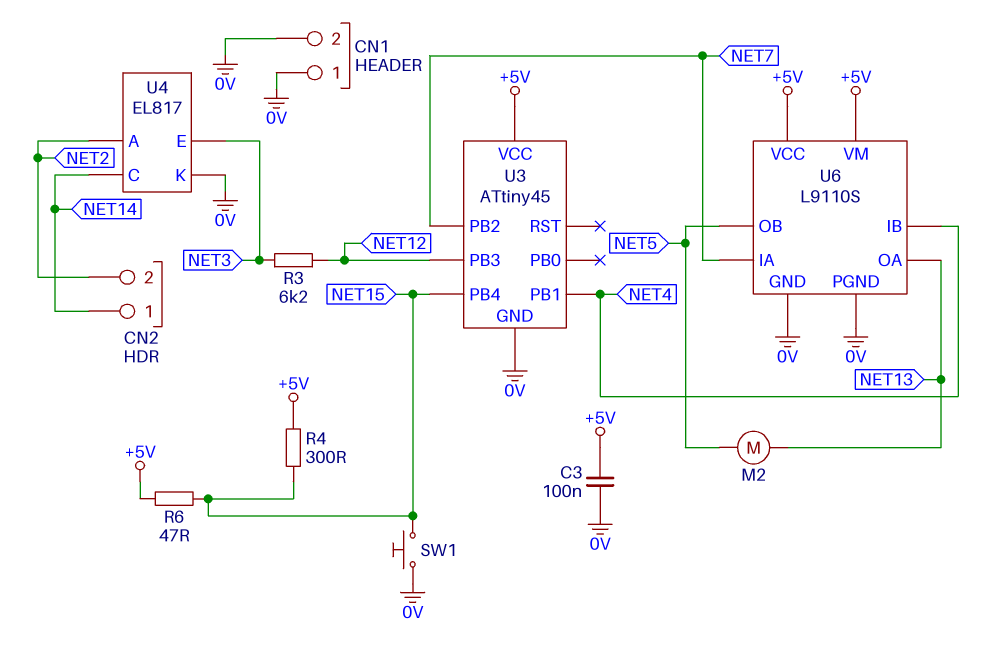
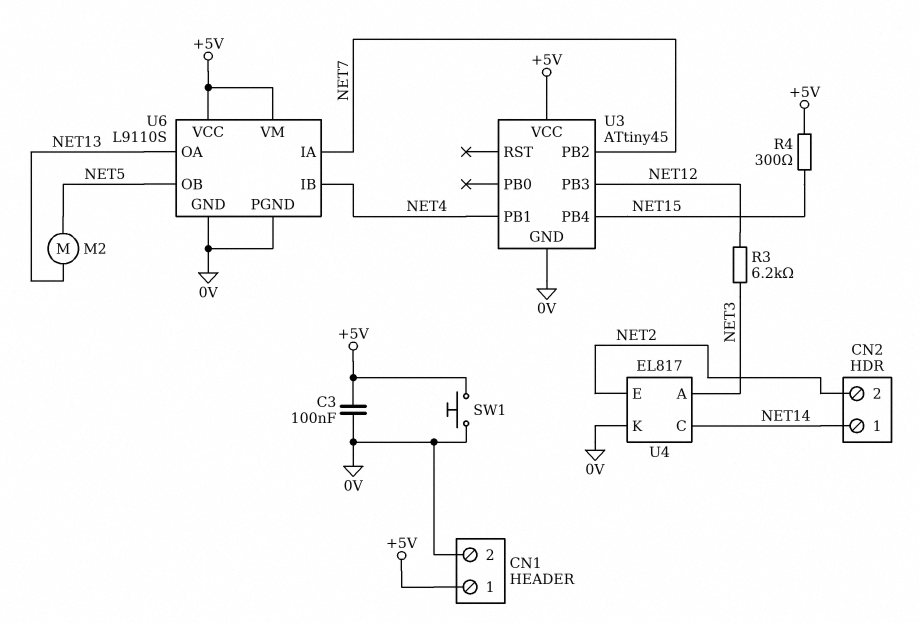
CN1 pin 1: 0V -> +5V
R6: 47 (+5V, NET15) -> none
SW1: button (0V, NET15) -> button (+5V, 0V)
U4 pin A: NET2 -> NET3
U4 pin E: NET3 -> NET2

